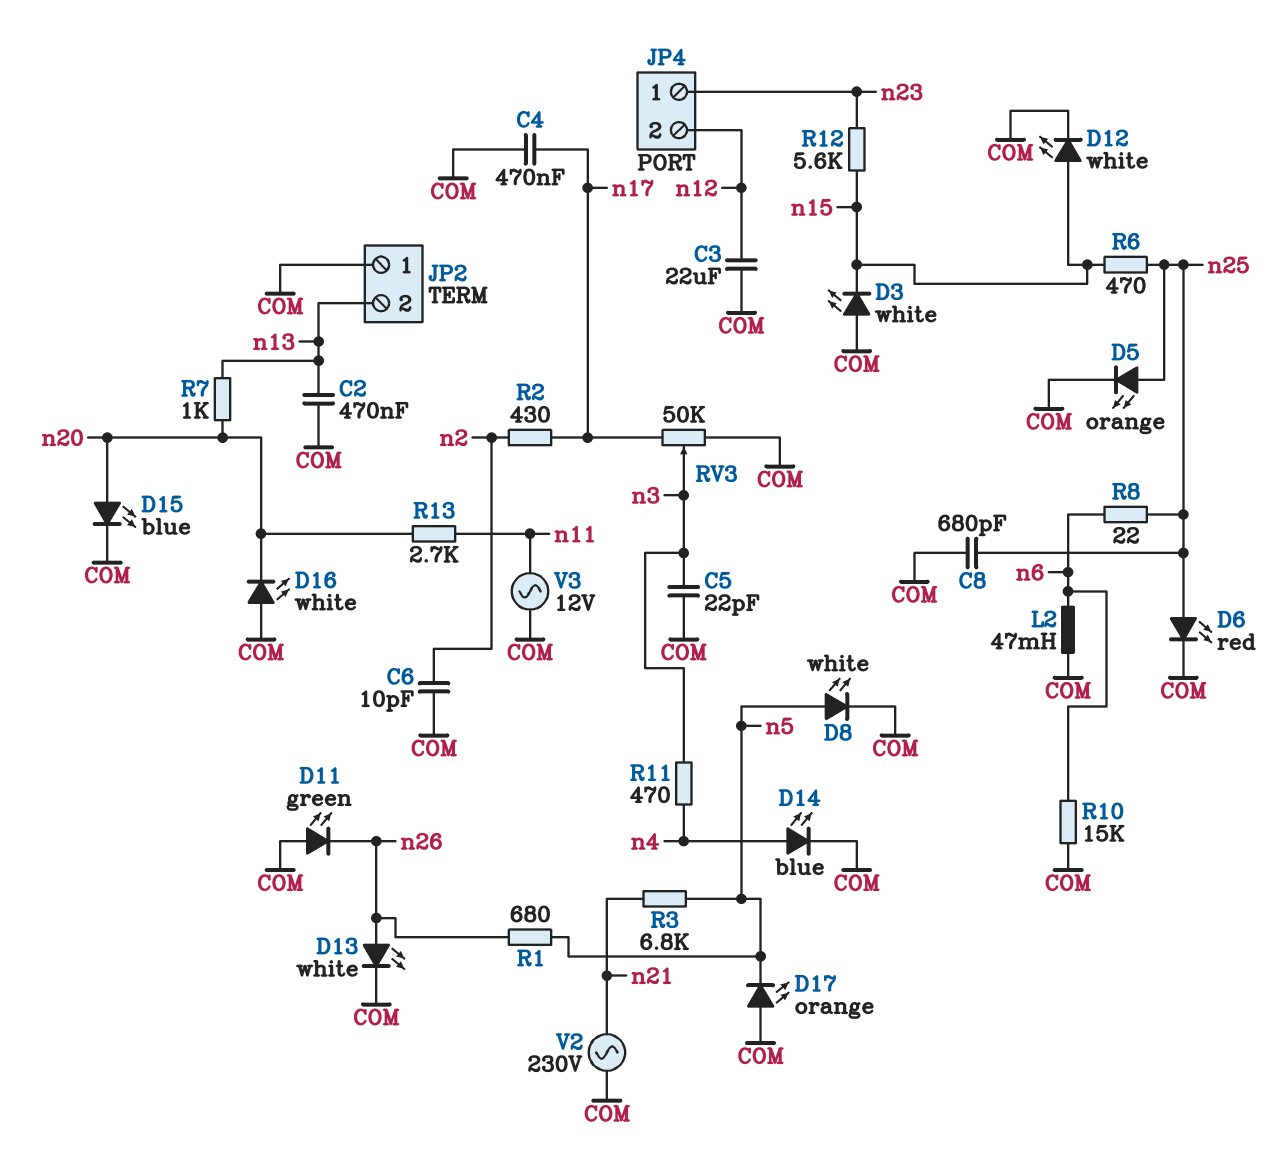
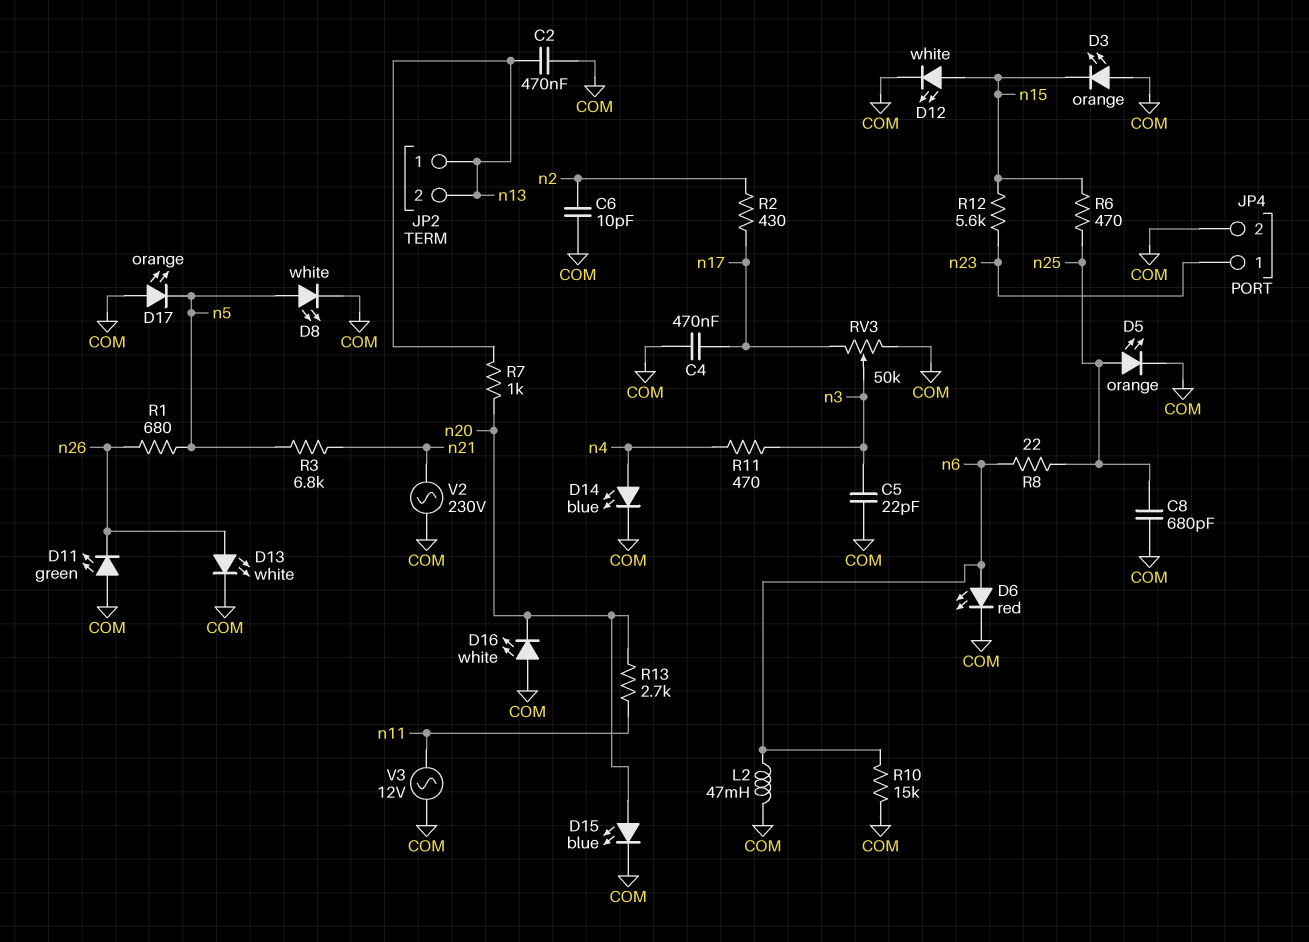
C3: 22uF (COM, n12) -> none
D3: LED white (A COM, K n15) -> LED orange (A COM, K n15)
D6: LED red (A n25, K COM) -> LED red (A n6, K COM)
JP2 pin 1: COM -> n13
JP4 pin 2: n12 -> COM

